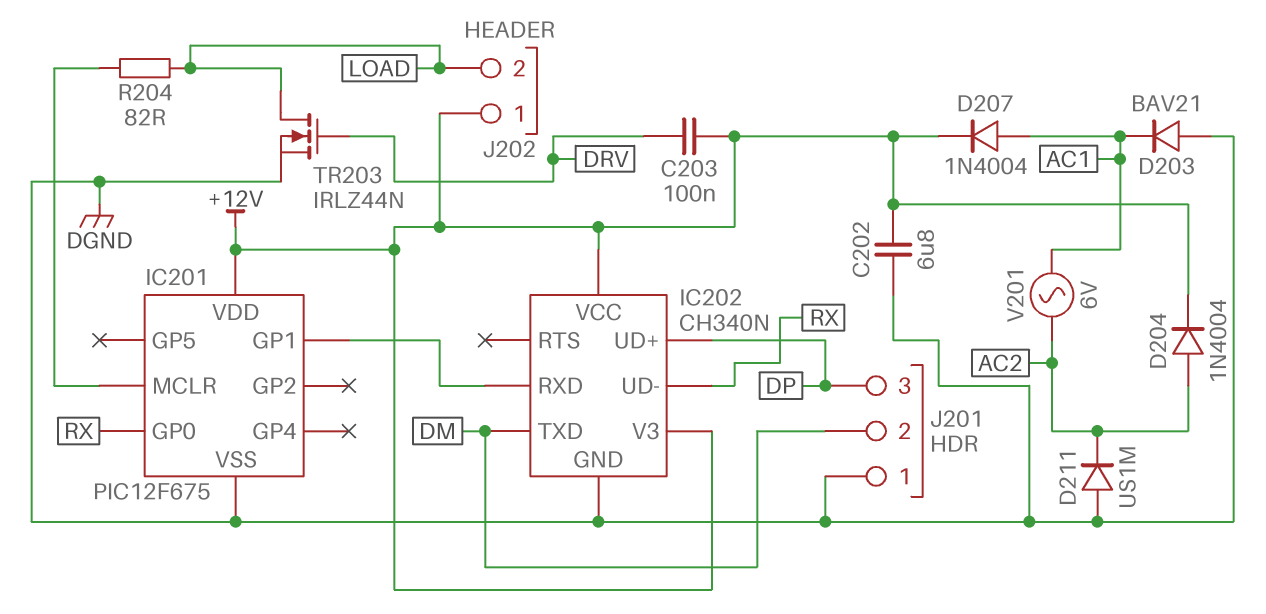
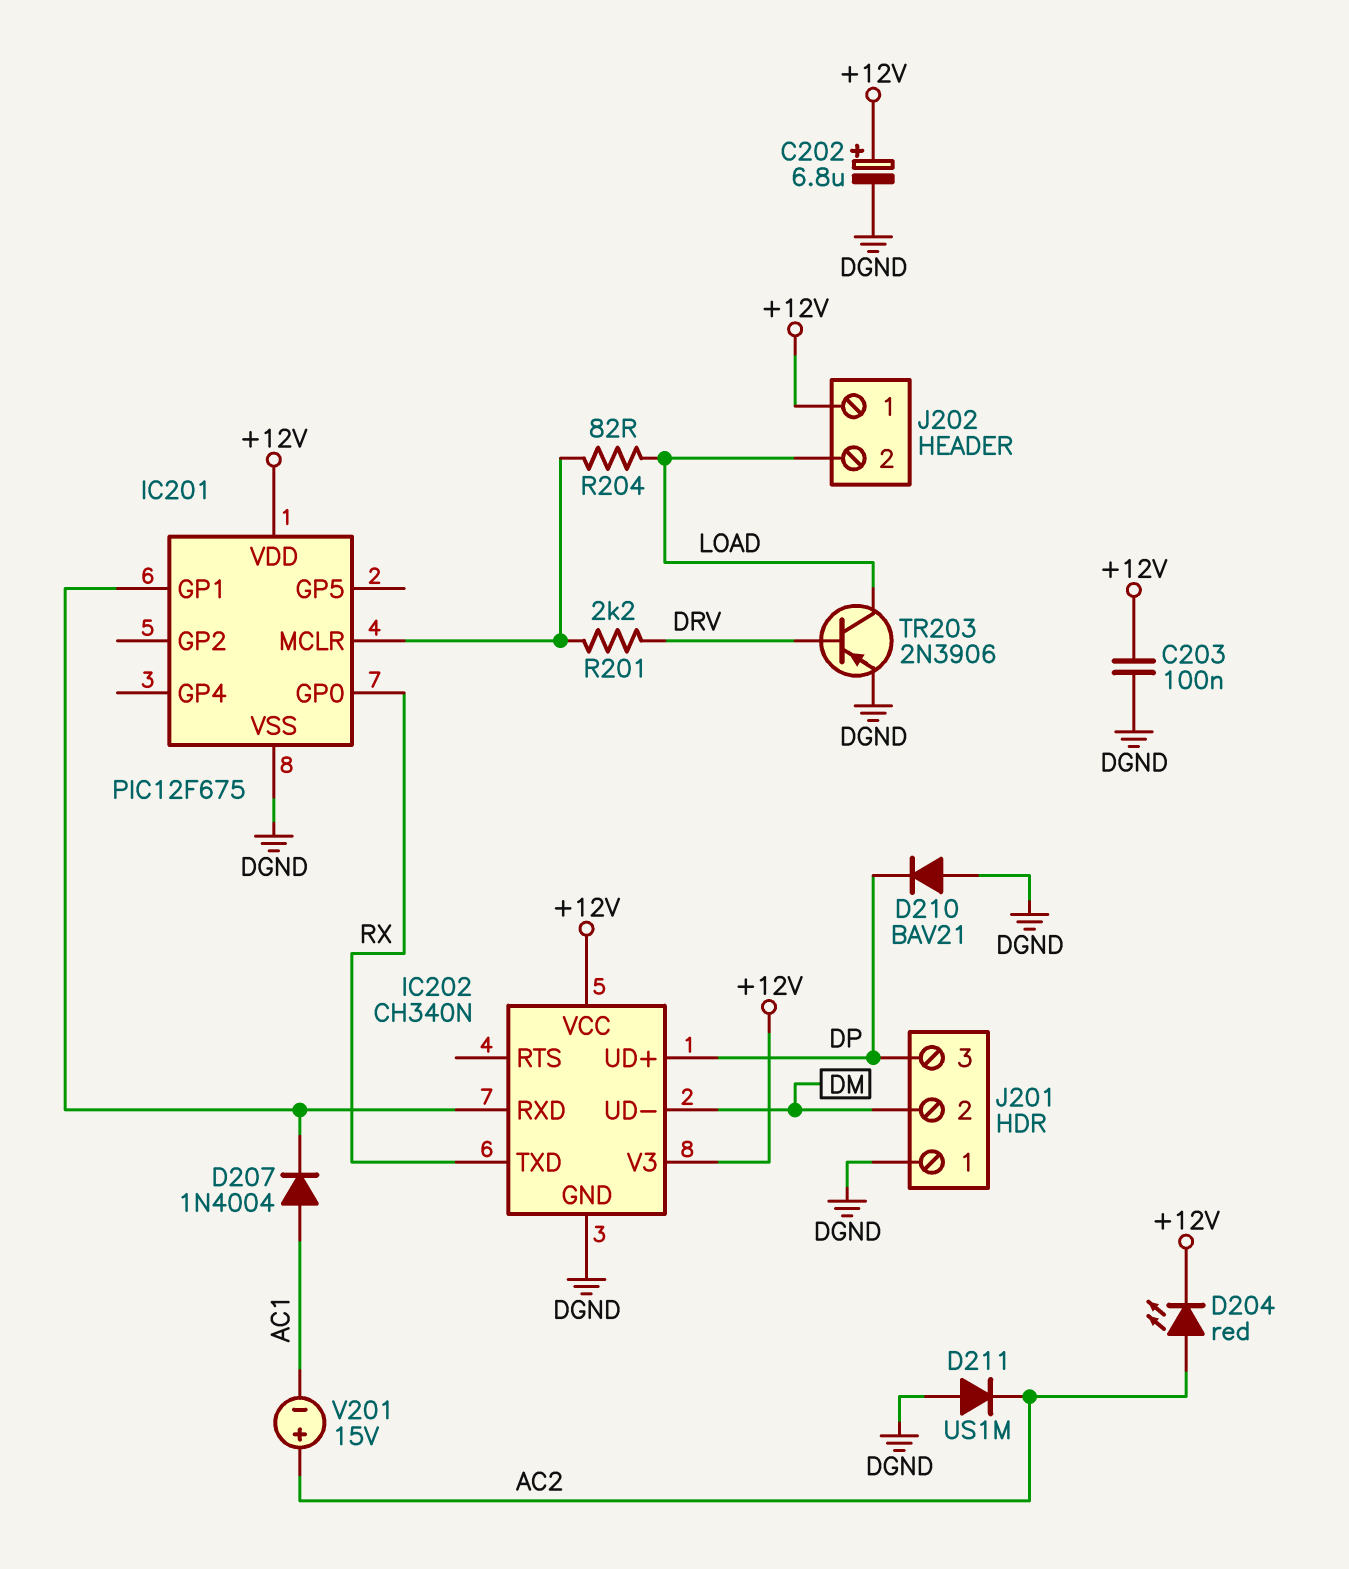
C202: 6.8uF (+12V, DGND) -> 6.8uF (plus +12V, minus DGND)
C203: 100nF (+12V, DRV) -> 100nF (+12V, DGND)
D203: diode BAV21 (A DGND, K AC1) -> none
D204: diode 1N4004 (A AC2, K +12V) -> LED red (A AC2, K +12V)
D207: diode 1N4004 (A AC1, K +12V) -> diode 1N4004 (A AC1, K IC201/GP1)
D210: none -> diode BAV21 (A DGND, K DP)
IC202 pin TXD: DM -> RX
IC202 pin UD-: RX -> DM
R201: none -> 2.2k (DRV, IC201/MCLR)
TR203: NMOS IRLZ44N (G DRV, D LOAD, S DGND) -> PNP 2N3906 (B DRV, C LOAD, E DGND)
V201: AC 6V (AC1, AC2) -> 15V (plus AC2, minus AC1)

